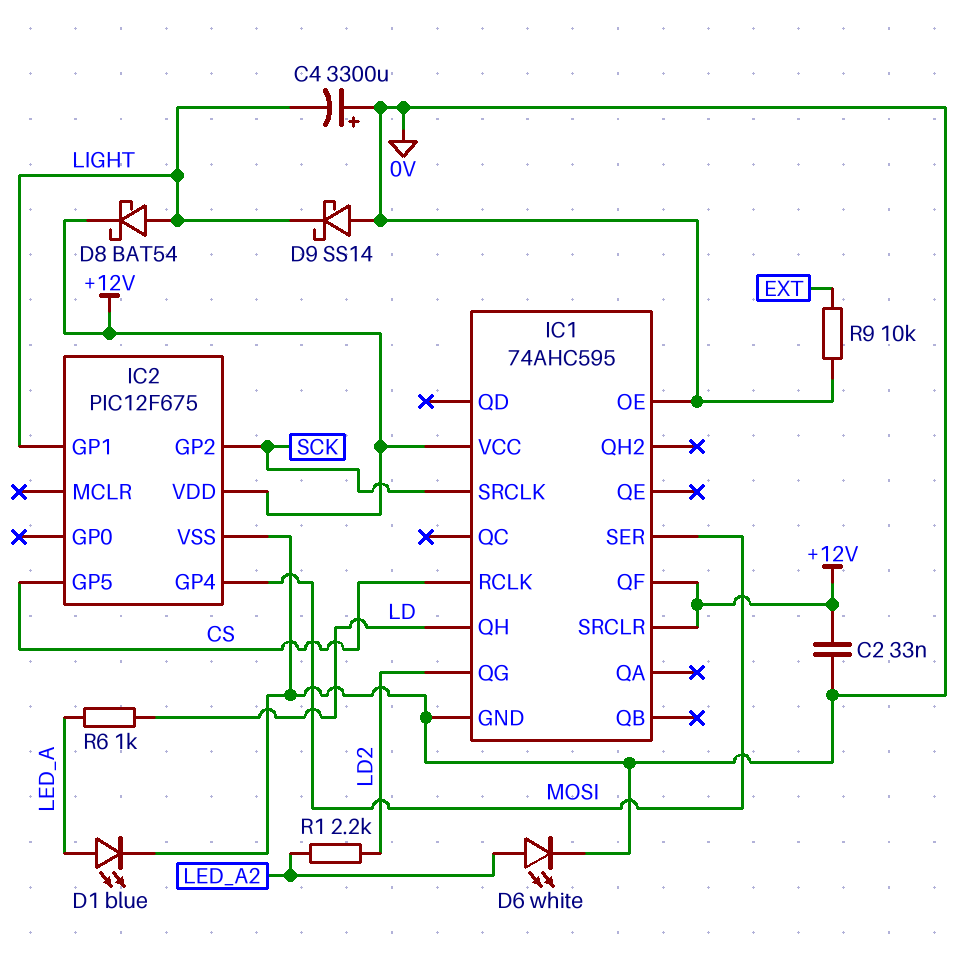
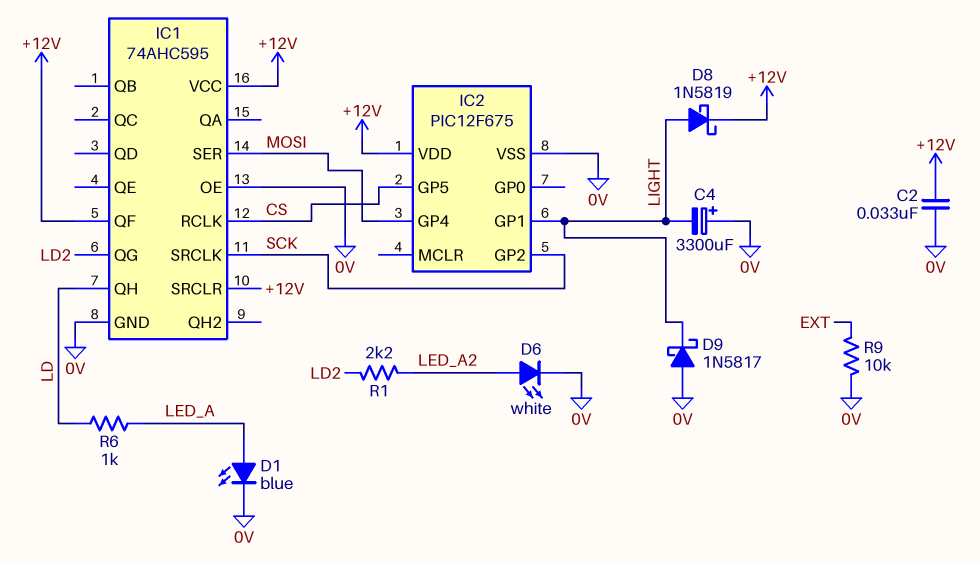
D8: schottky BAT54 (A LIGHT, K +12V) -> schottky 1N5819 (A LIGHT, K +12V)
D9: schottky SS14 (A 0V, K LIGHT) -> schottky 1N5817 (A 0V, K LIGHT)

